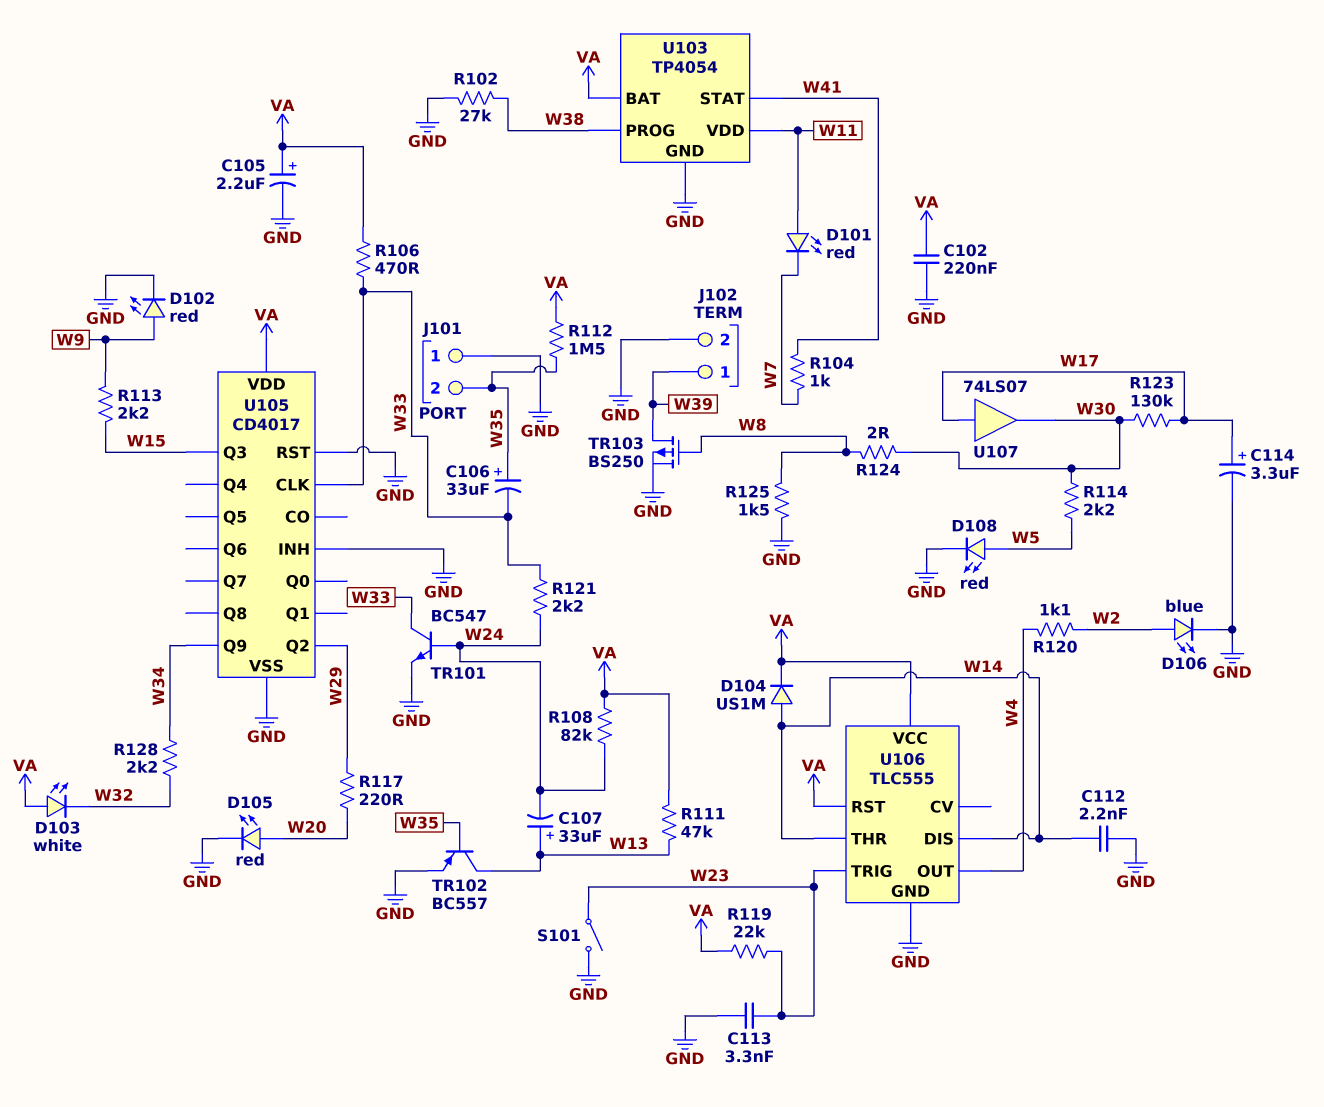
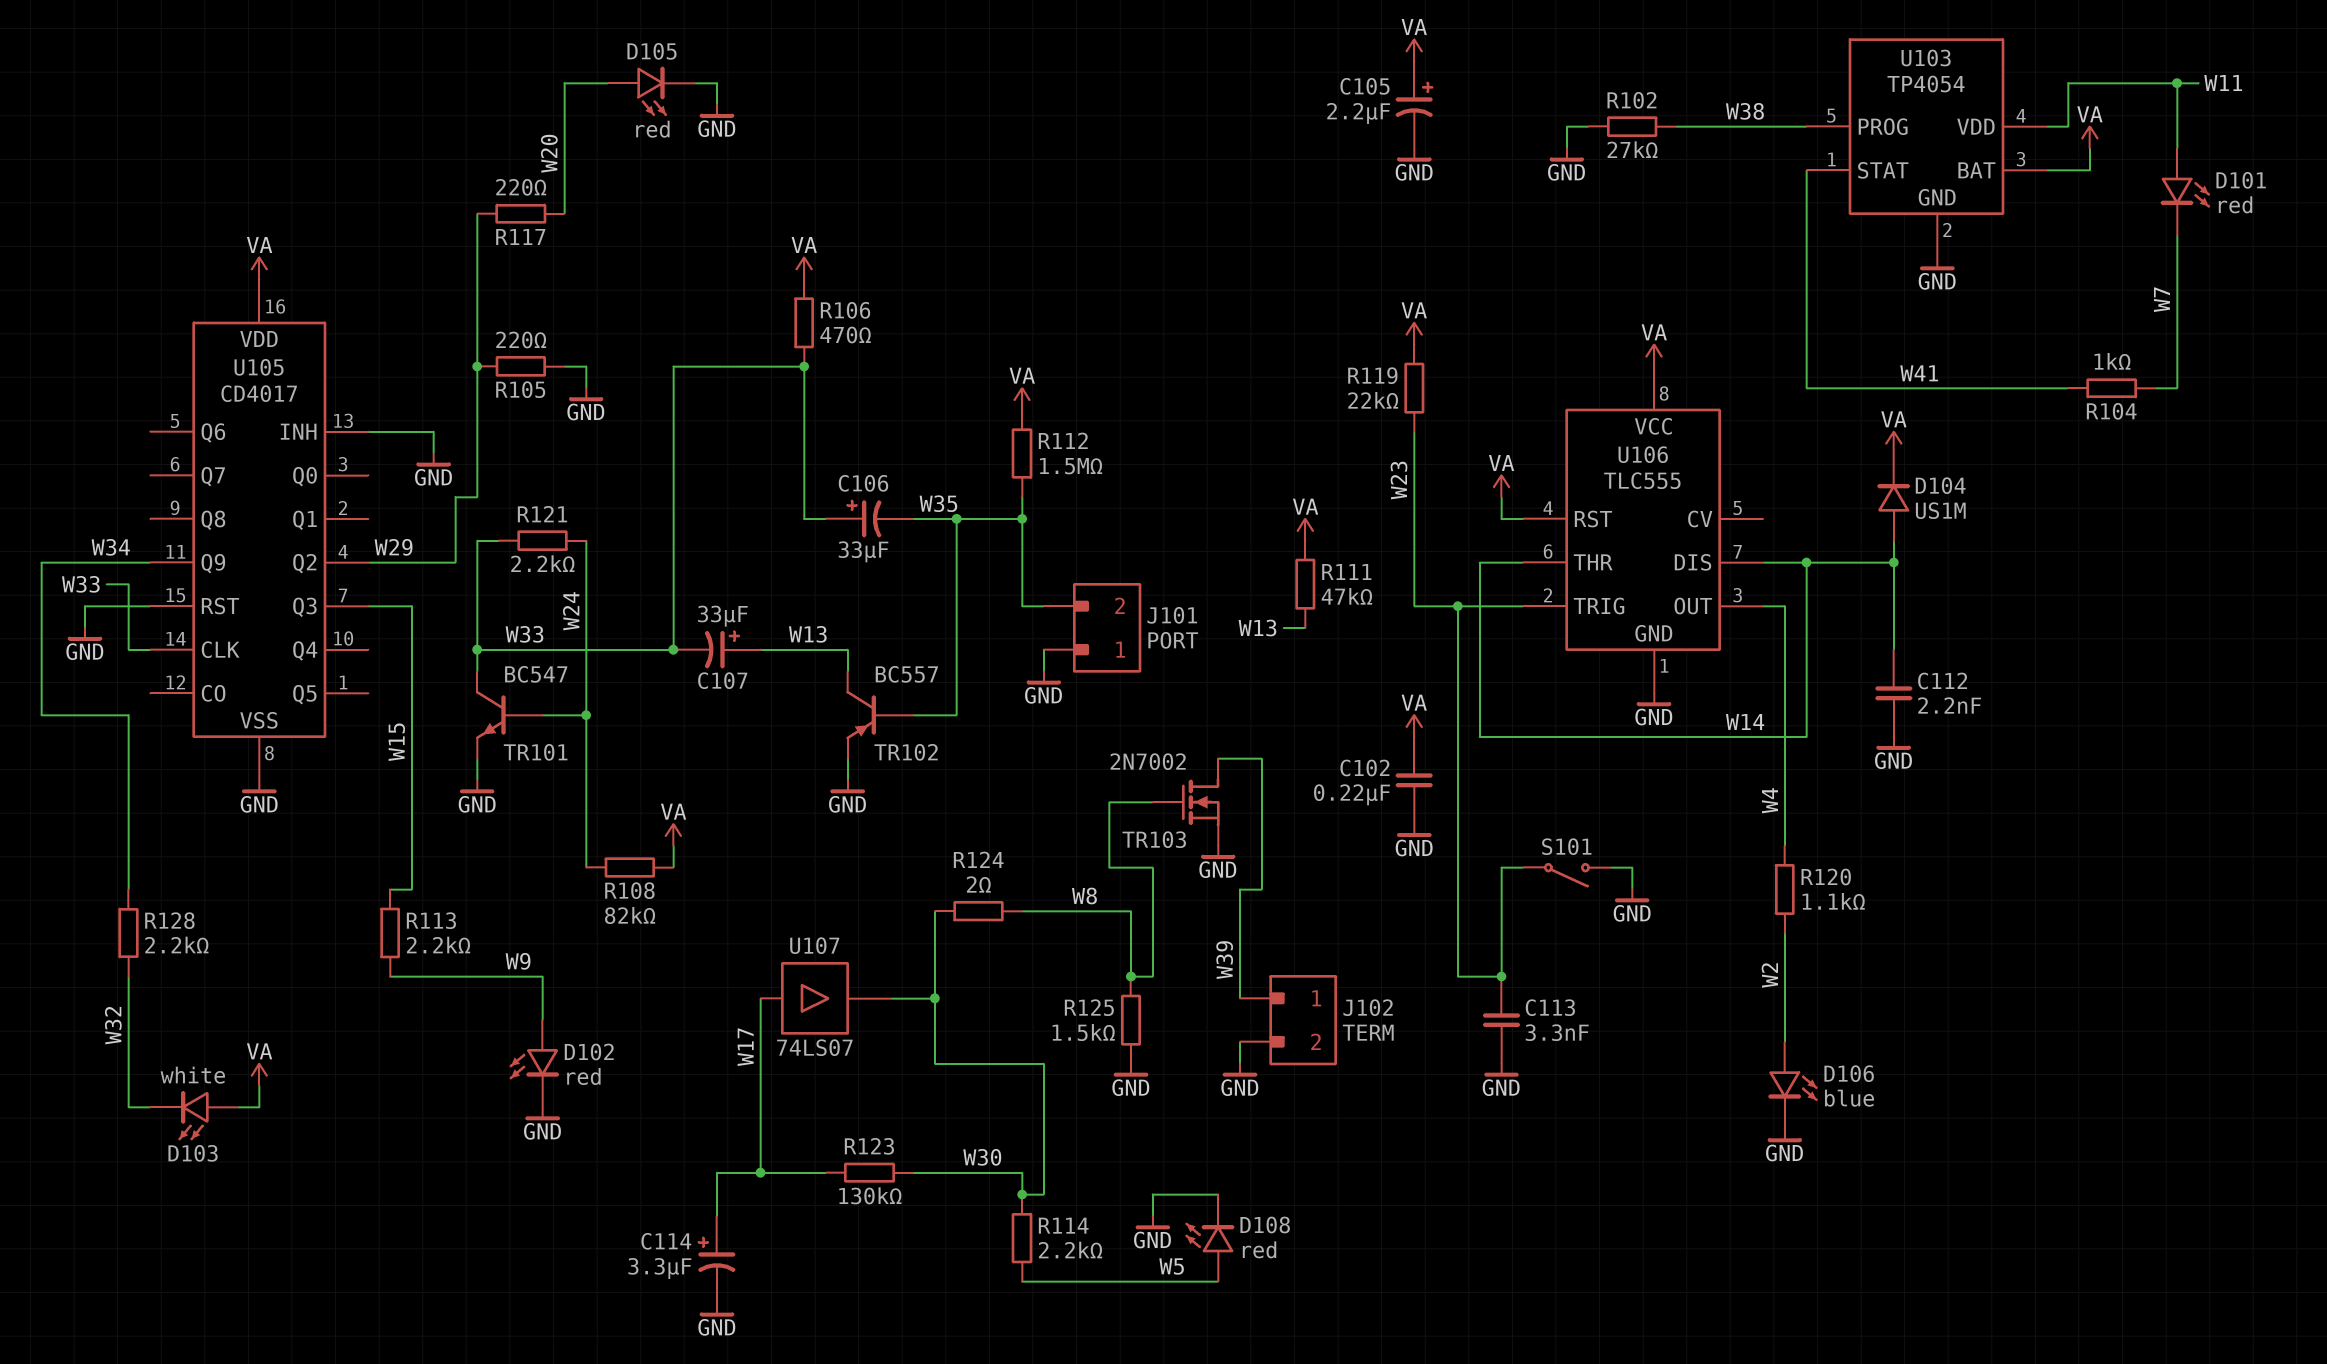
C106: 33uF (plus W35, minus W33) -> 33uF (plus W33, minus W35)
C107: 33uF (plus W13, minus W24) -> 33uF (plus W13, minus W33)
R105: none -> 220 (GND, W29)
TR103: PMOS BS250 (G W8, D W39, S GND) -> NMOS 2N7002 (G W8, D W39, S GND)

